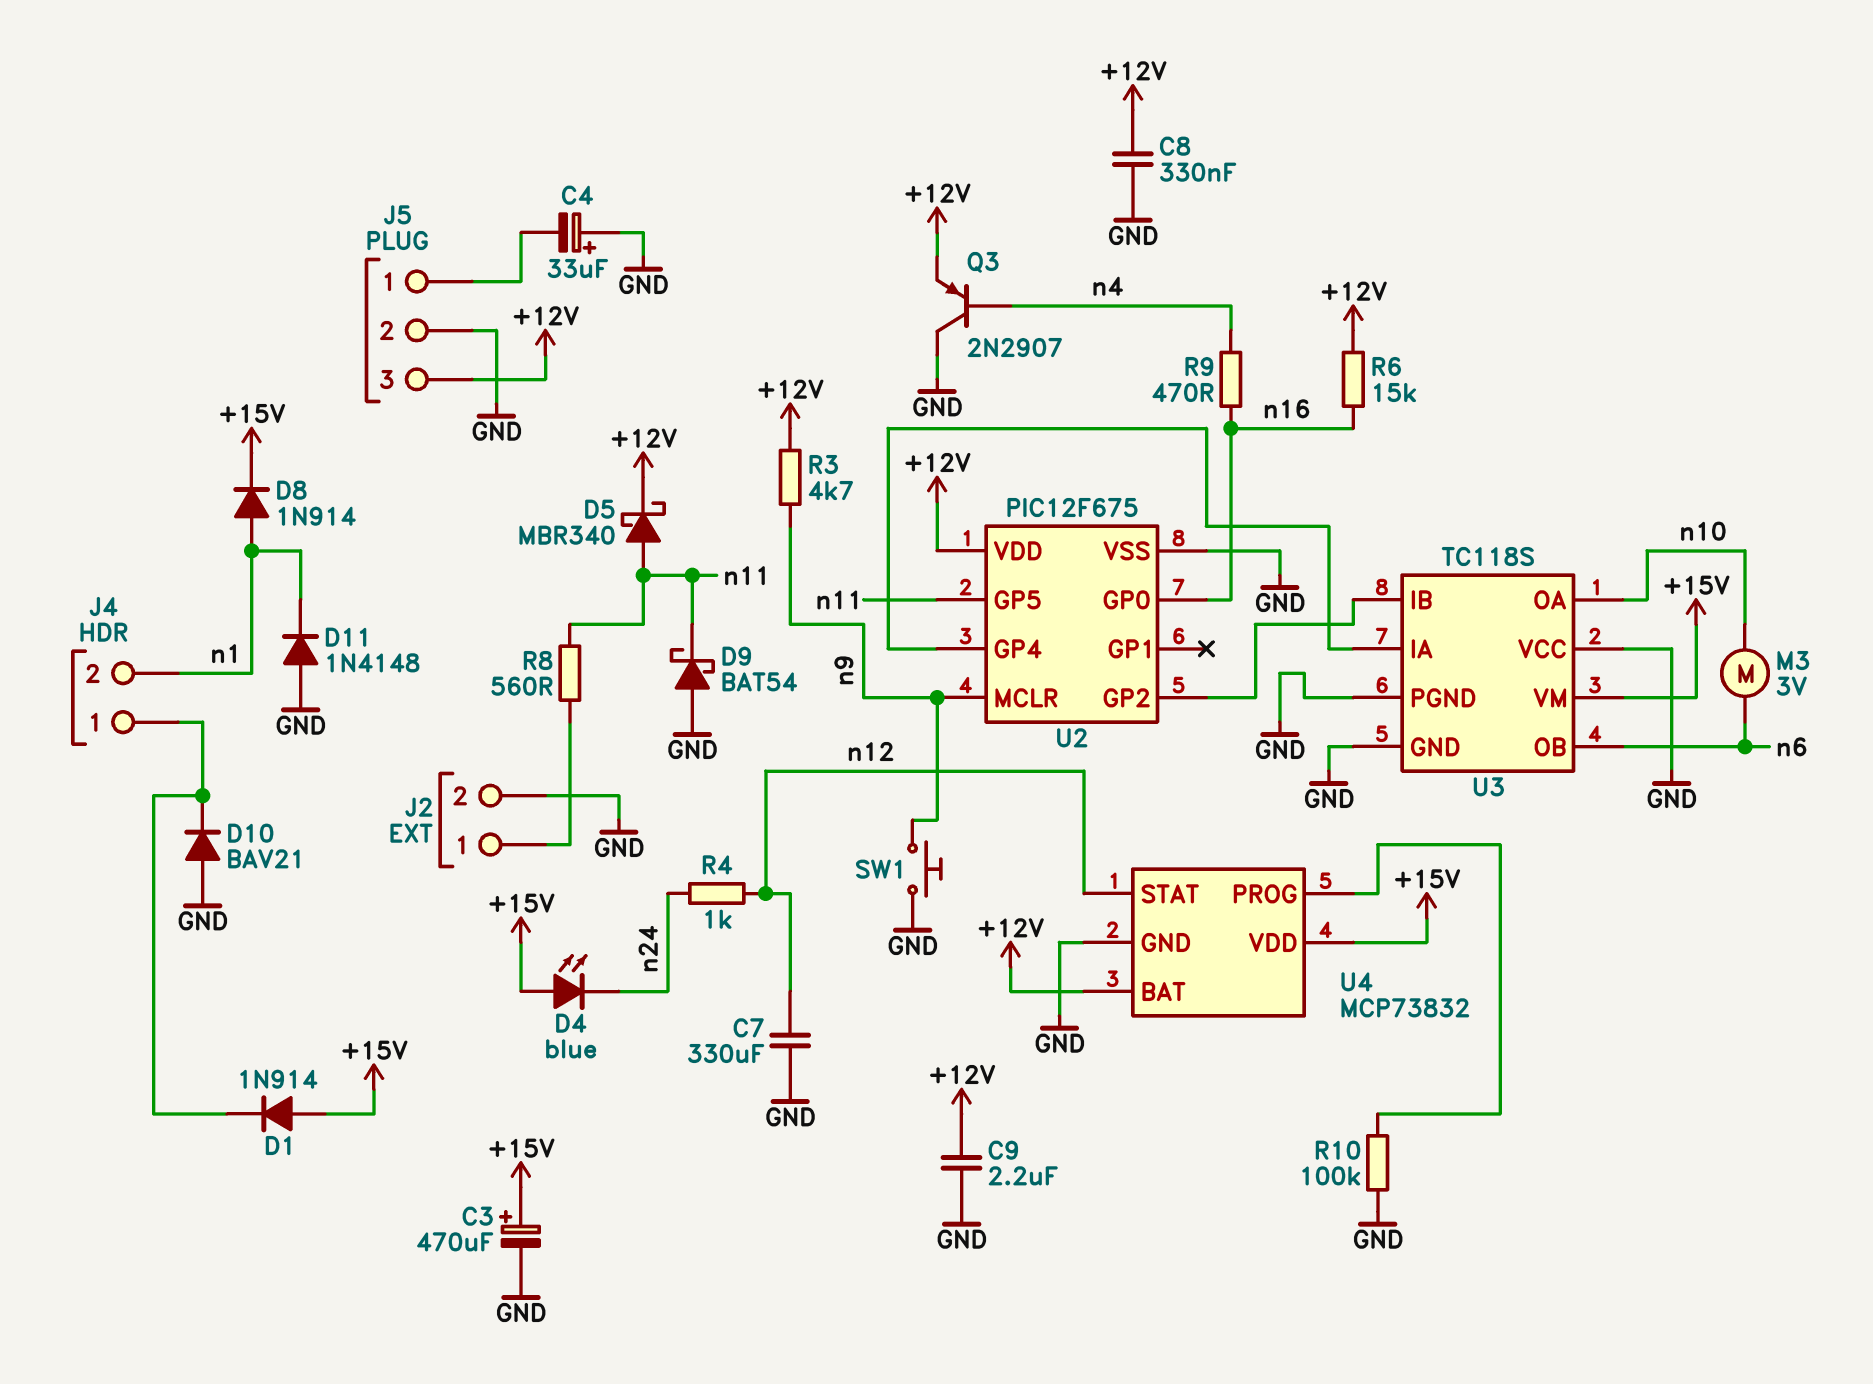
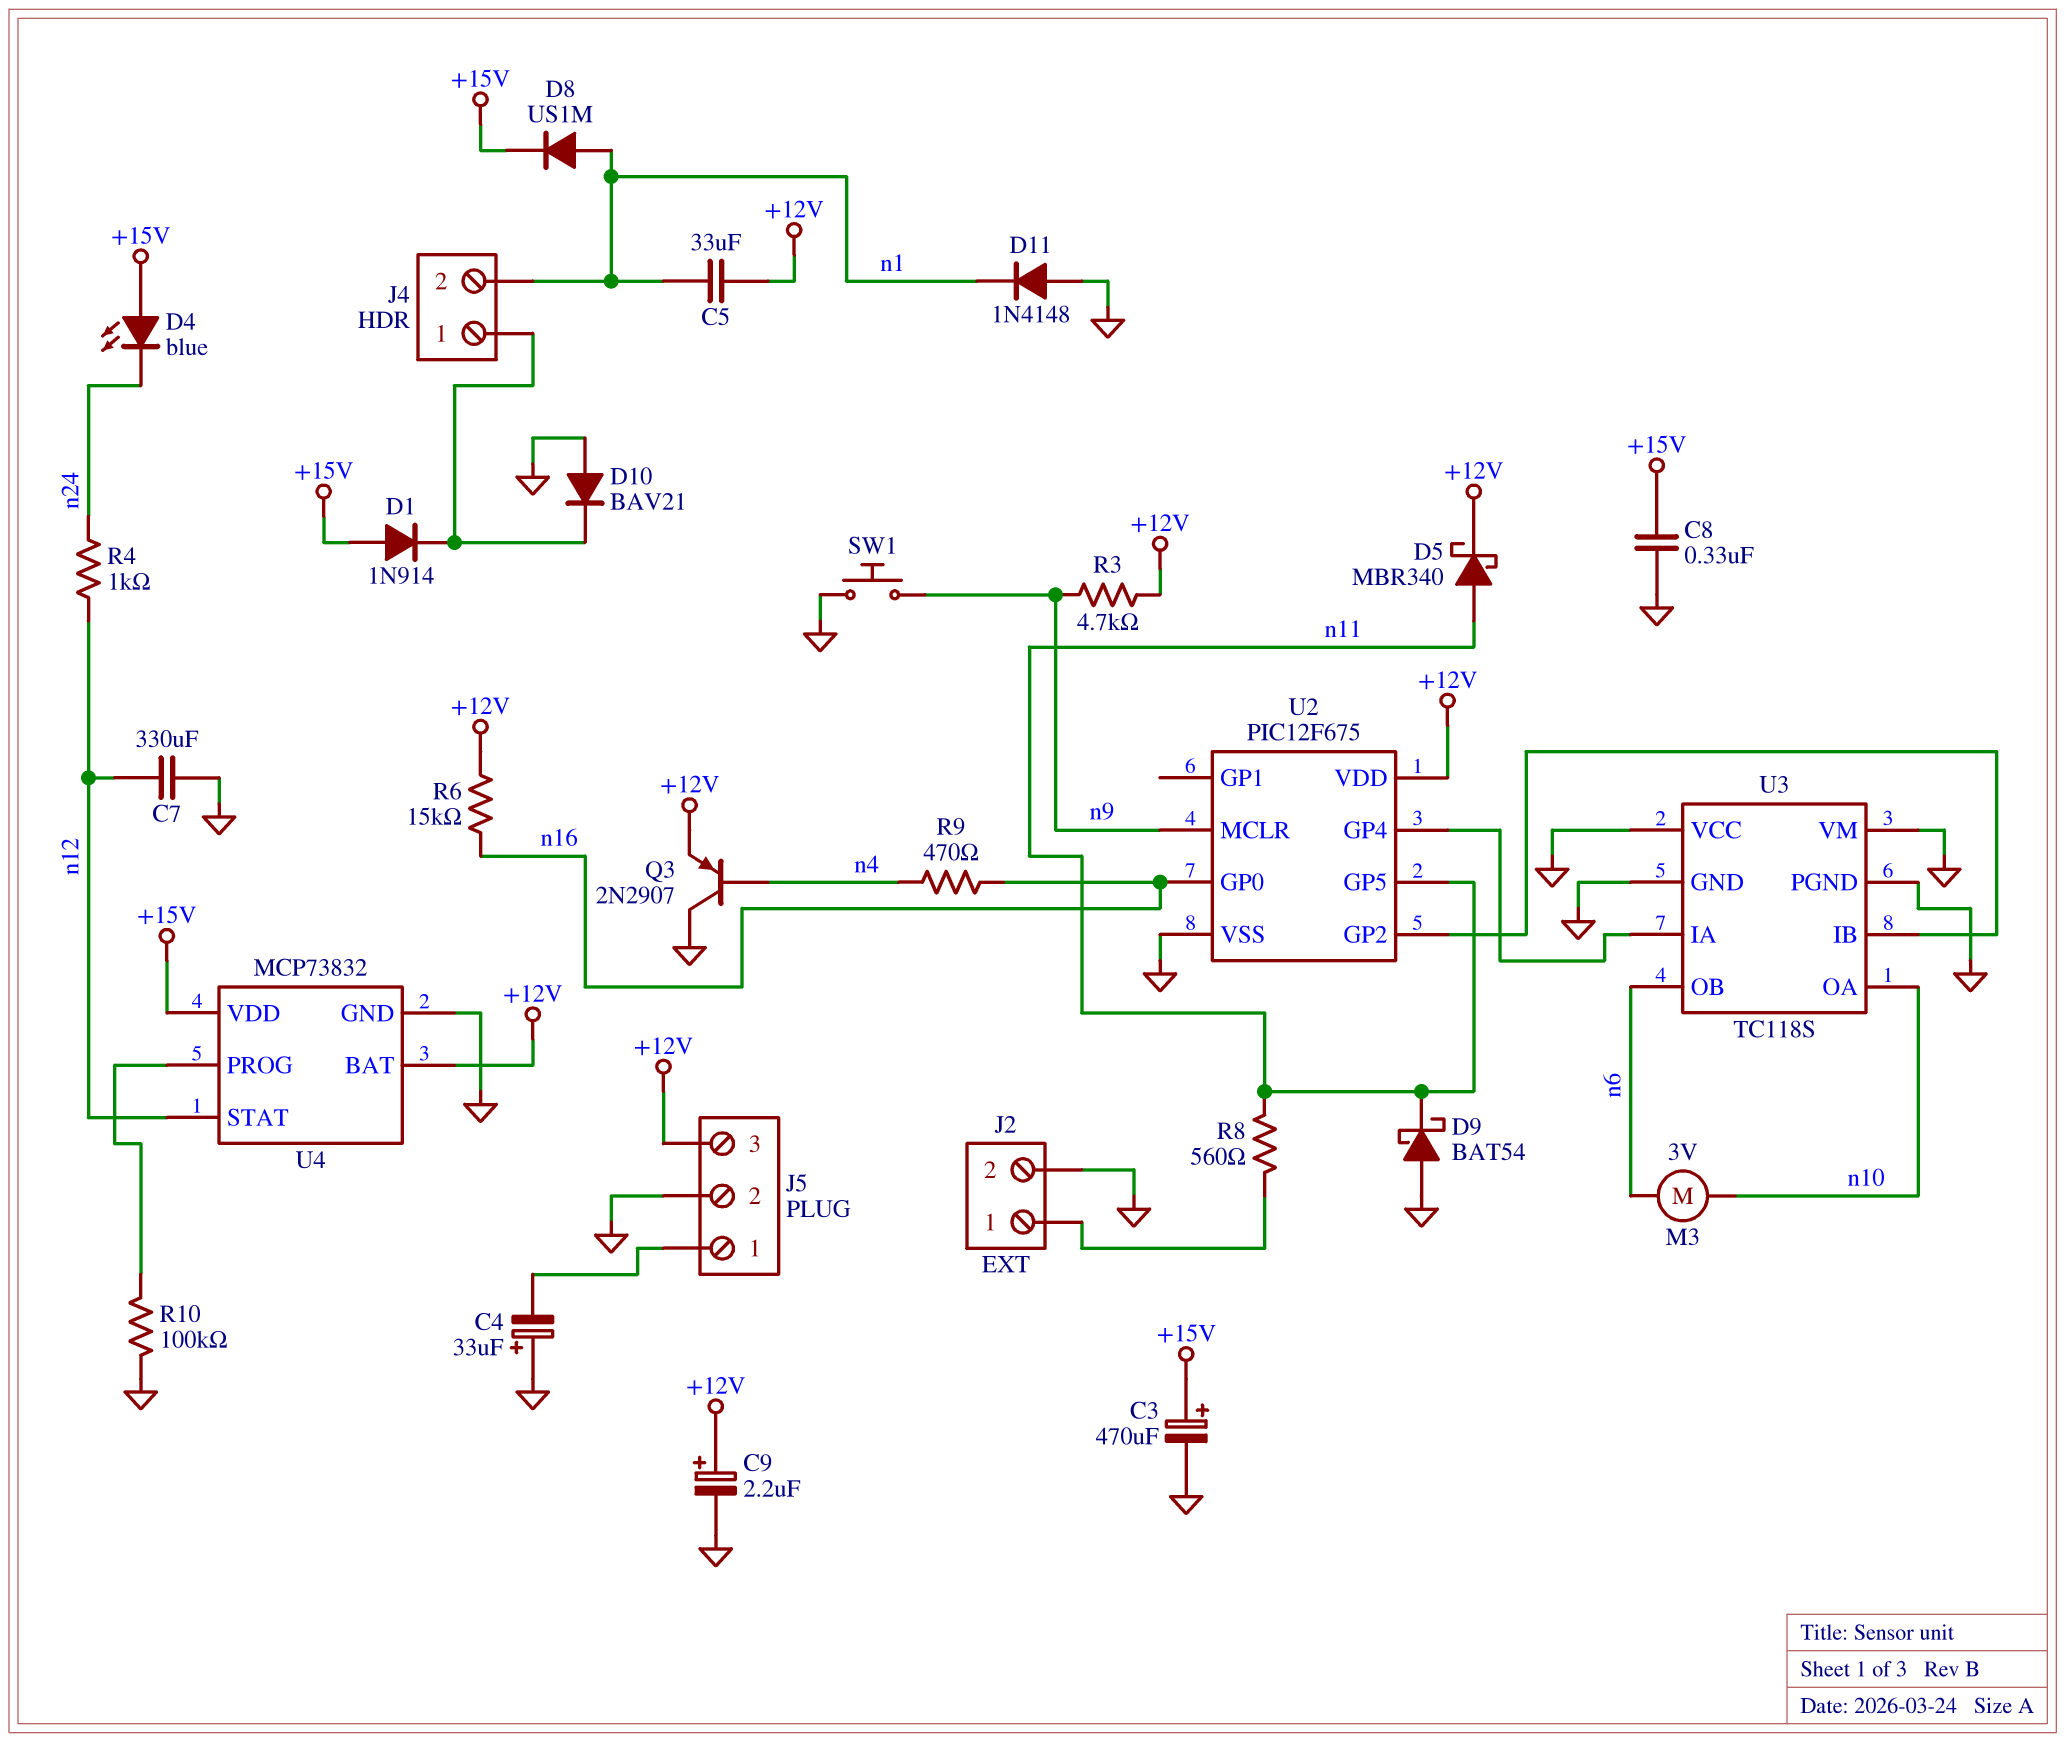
C5: none -> 33uF (+12V, n1)
C8: 330nF (+12V, GND) -> 330nF (+15V, GND)
C9: 2.2uF (+12V, GND) -> 2.2uF (plus +12V, minus GND)
D8: diode 1N914 (A n1, K +15V) -> diode US1M (A n1, K +15V)
U3 pin VM: +15V -> GND

